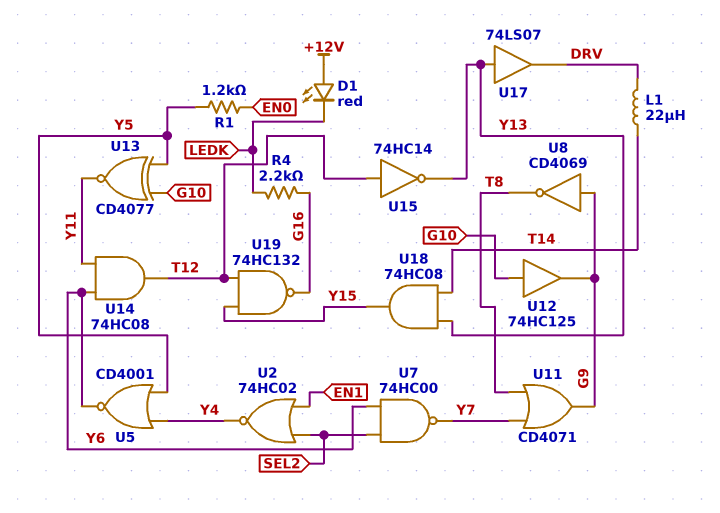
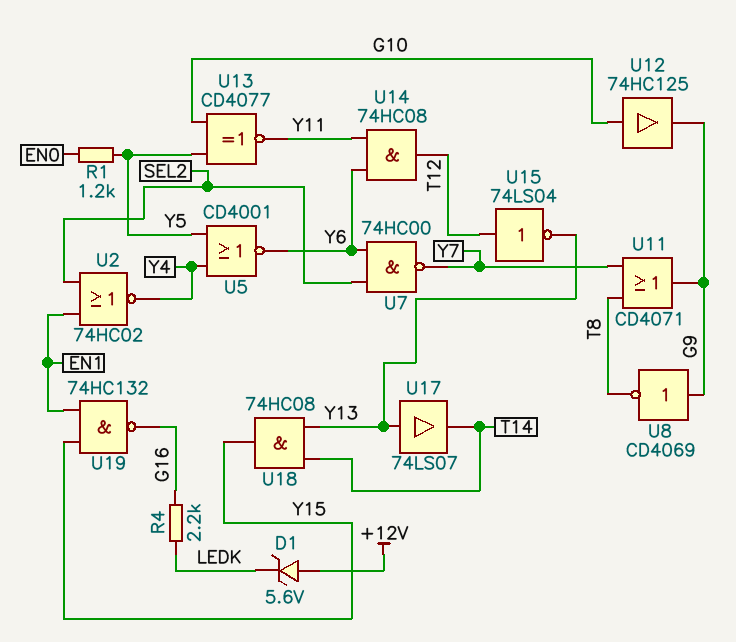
D1: LED red (A +12V, K LEDK) -> zener 5.6V (A +12V, K LEDK)
L1: 22uH (DRV, T14) -> none
U15: NOT 74HC14 (in T12, out Y13) -> NOT 74LS04 (in T12, out Y13)
U17: buffer 74LS07 (in Y13, out DRV) -> buffer 74LS07 (in Y13, out T14)
U19: NAND 74HC132 (in T12, in Y15, out G16) -> NAND 74HC132 (in EN1, in Y15, out G16)

